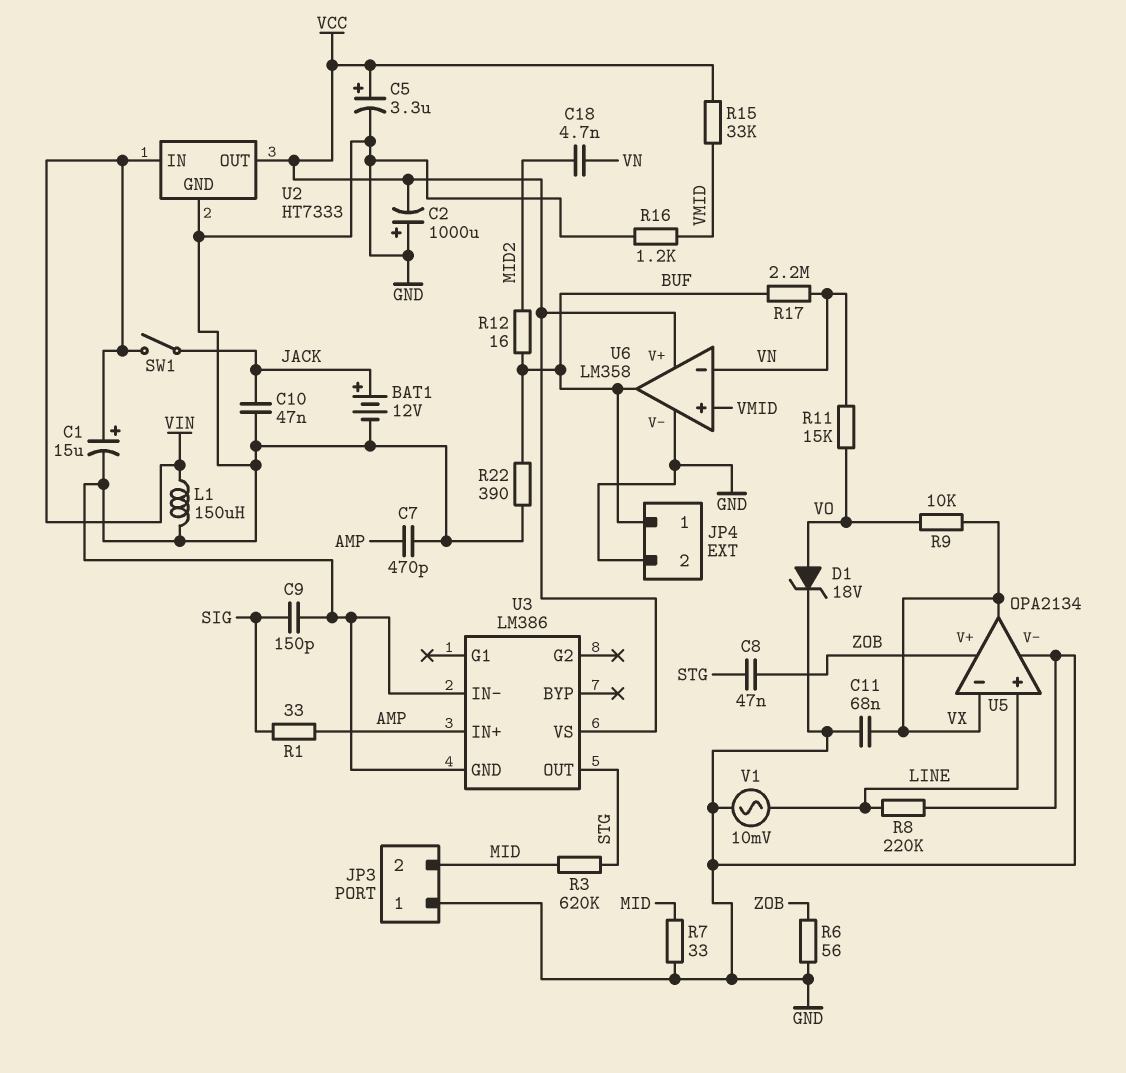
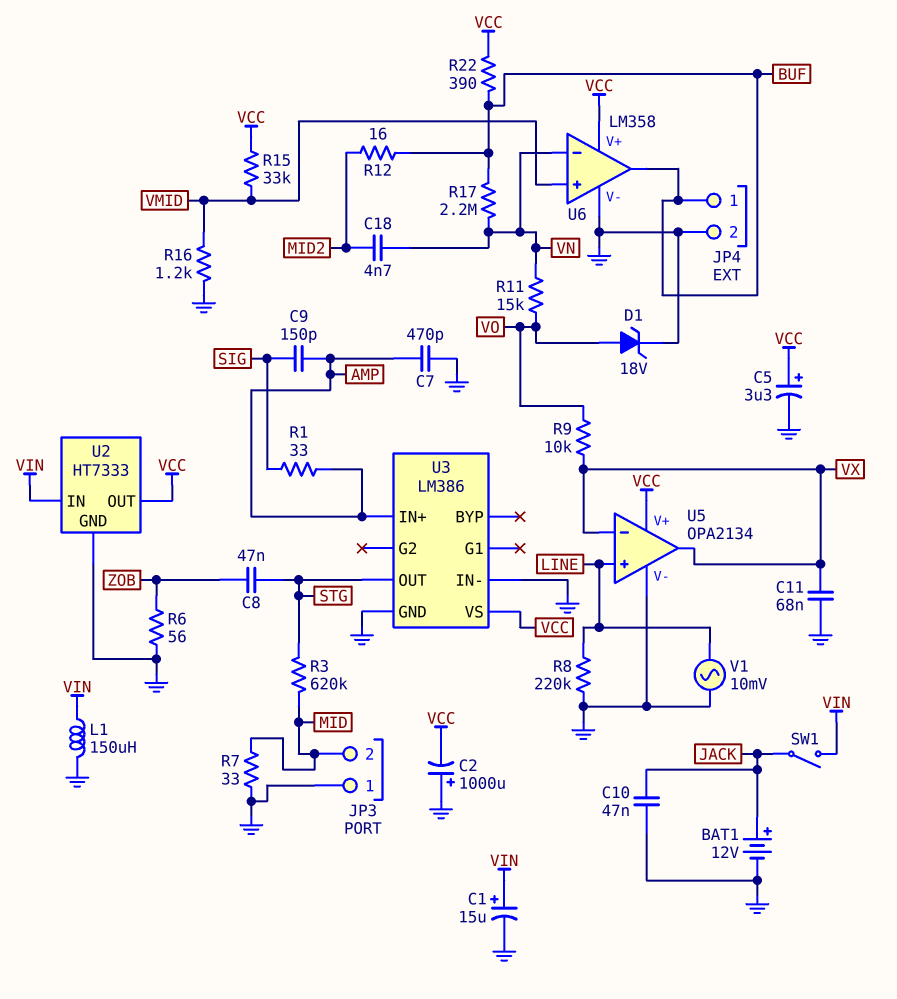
C9: 150pF (GND, SIG) -> 150pF (AMP, SIG)
R22: 390 (BUF, GND) -> 390 (BUF, VCC)
U5 pin V+: ZOB -> VCC

